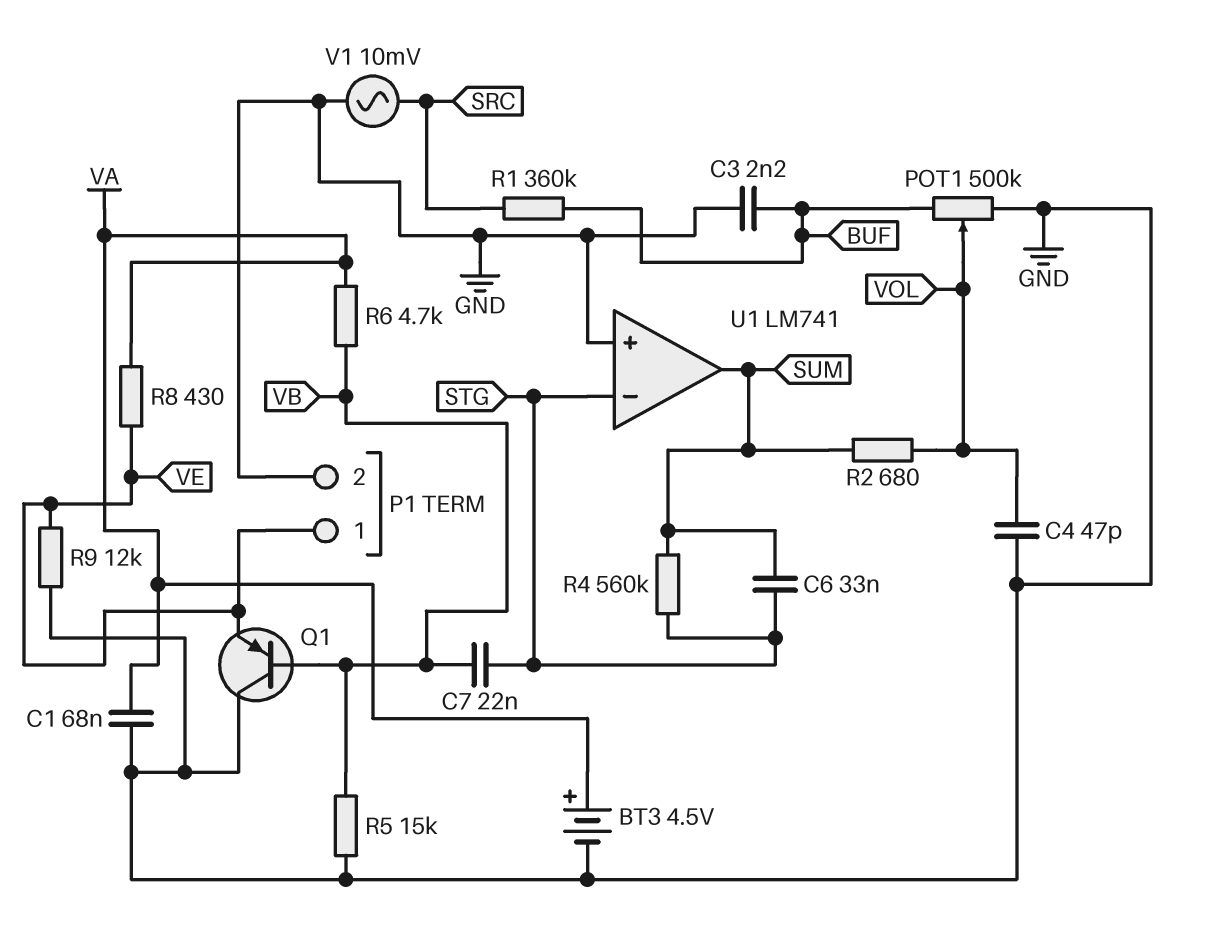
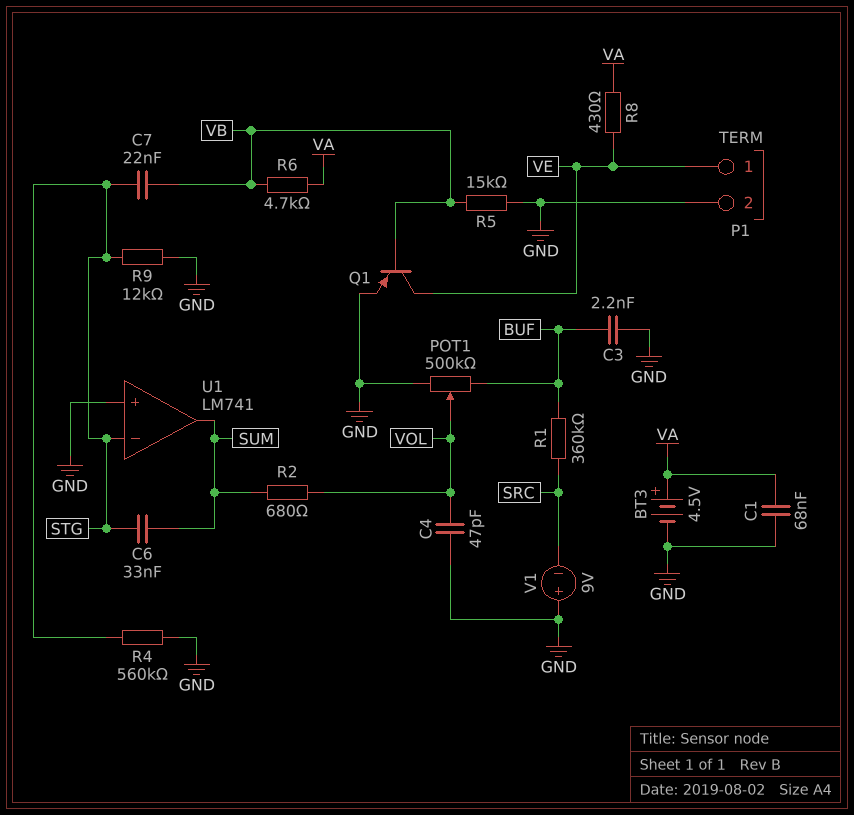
Q1: PNP (B VB, C GND, E VE) -> PNP (B VB, C VE, E GND)
R4: 560k (STG, SUM) -> 560k (GND, STG)
R9: 12k (GND, VE) -> 12k (GND, STG)
V1: AC 10mV (GND, SRC) -> 9V (plus GND, minus SRC)

